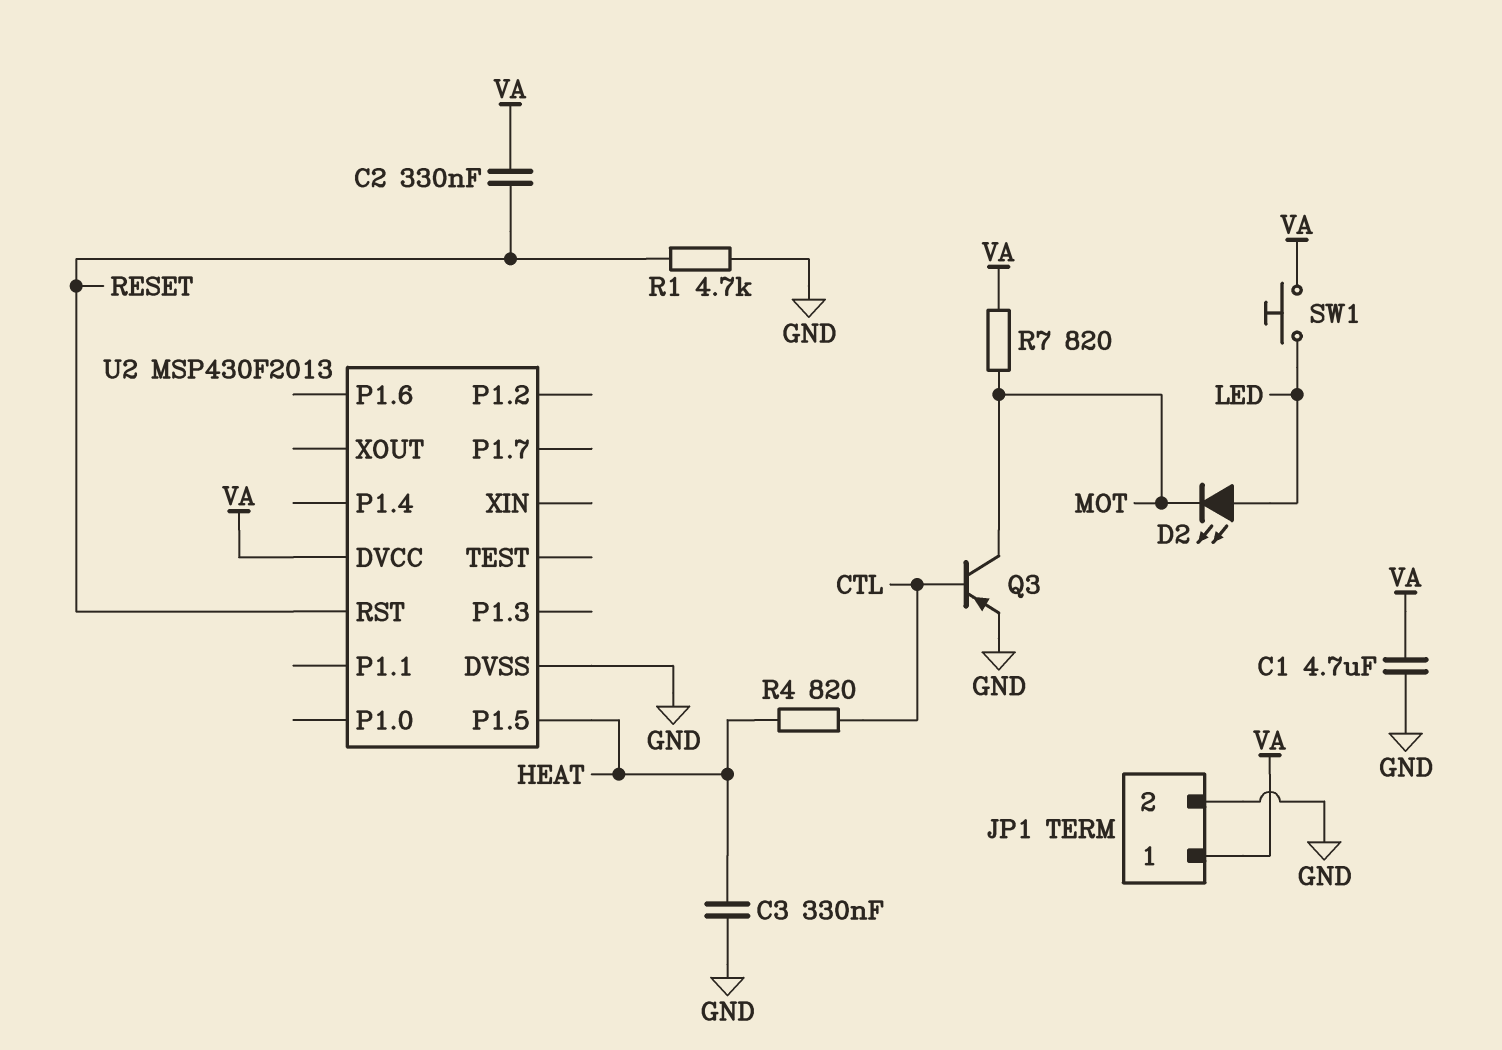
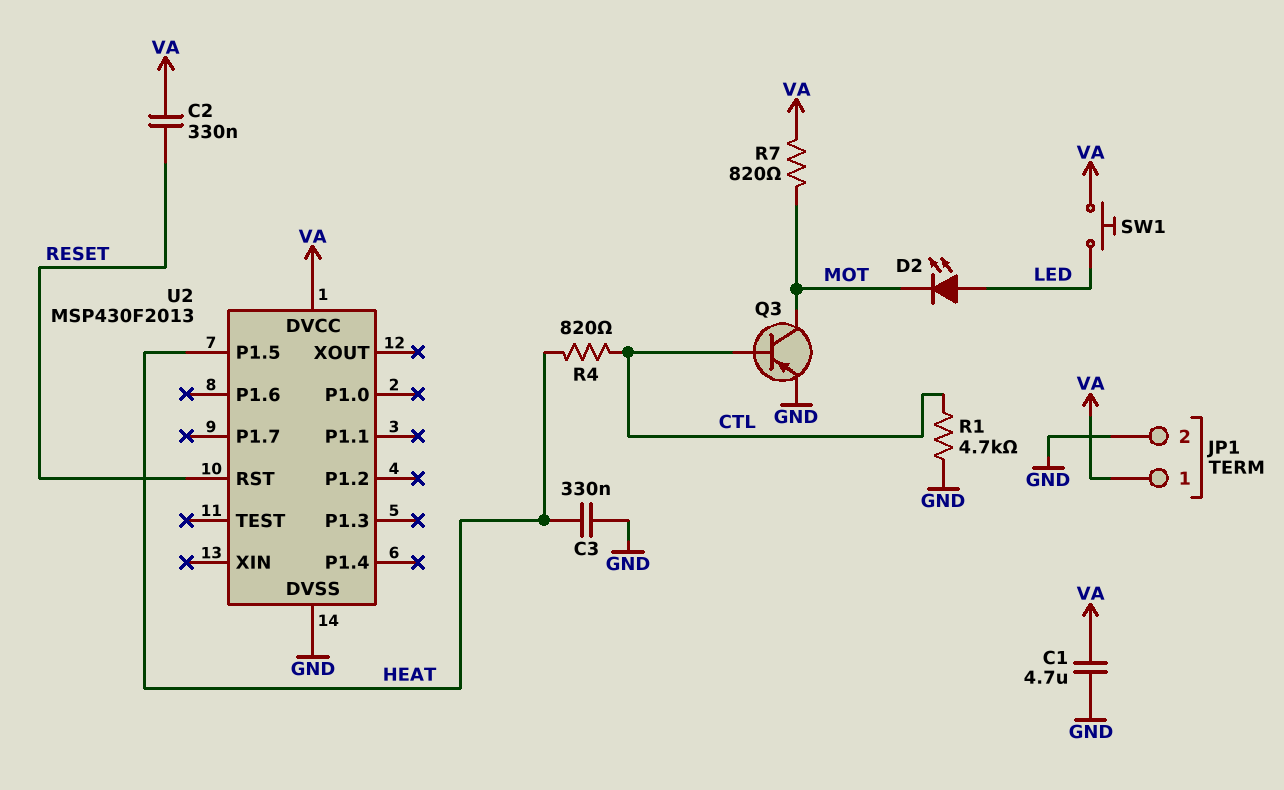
R1: 4.7k (GND, RESET) -> 4.7k (CTL, GND)

